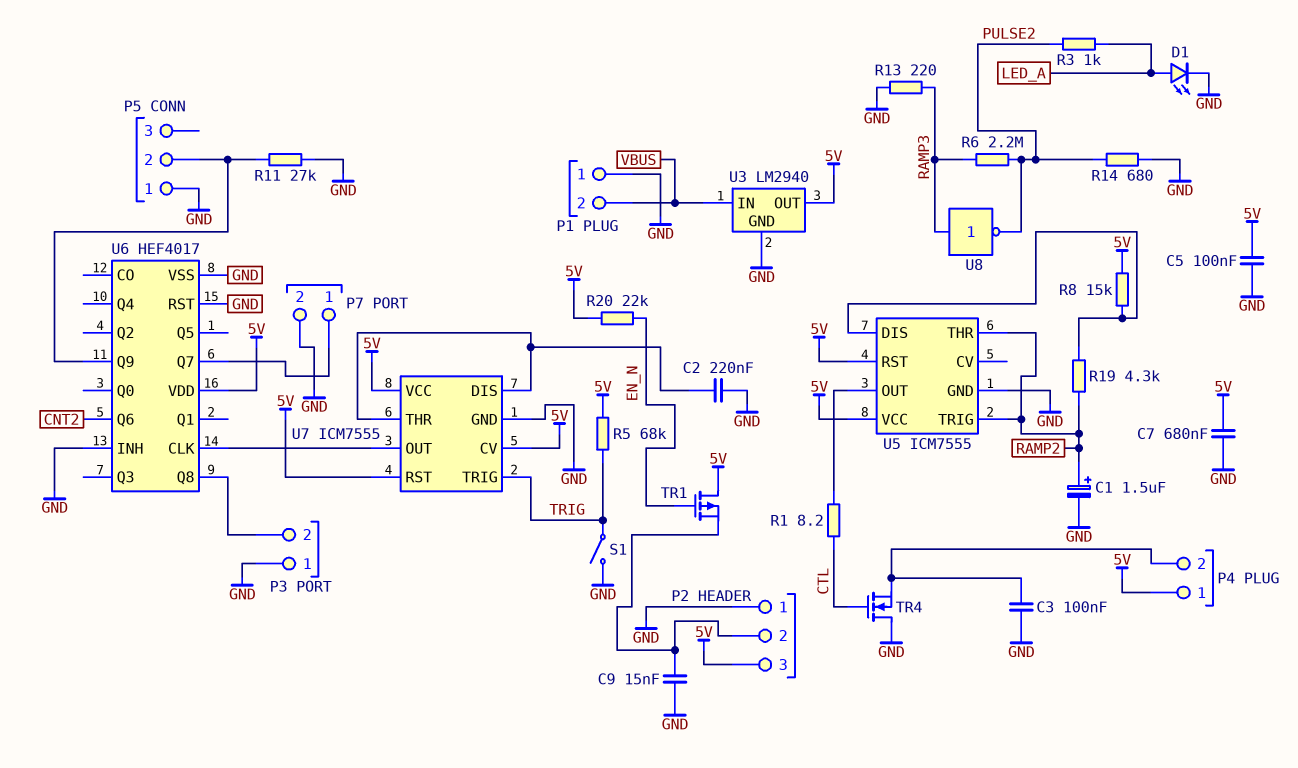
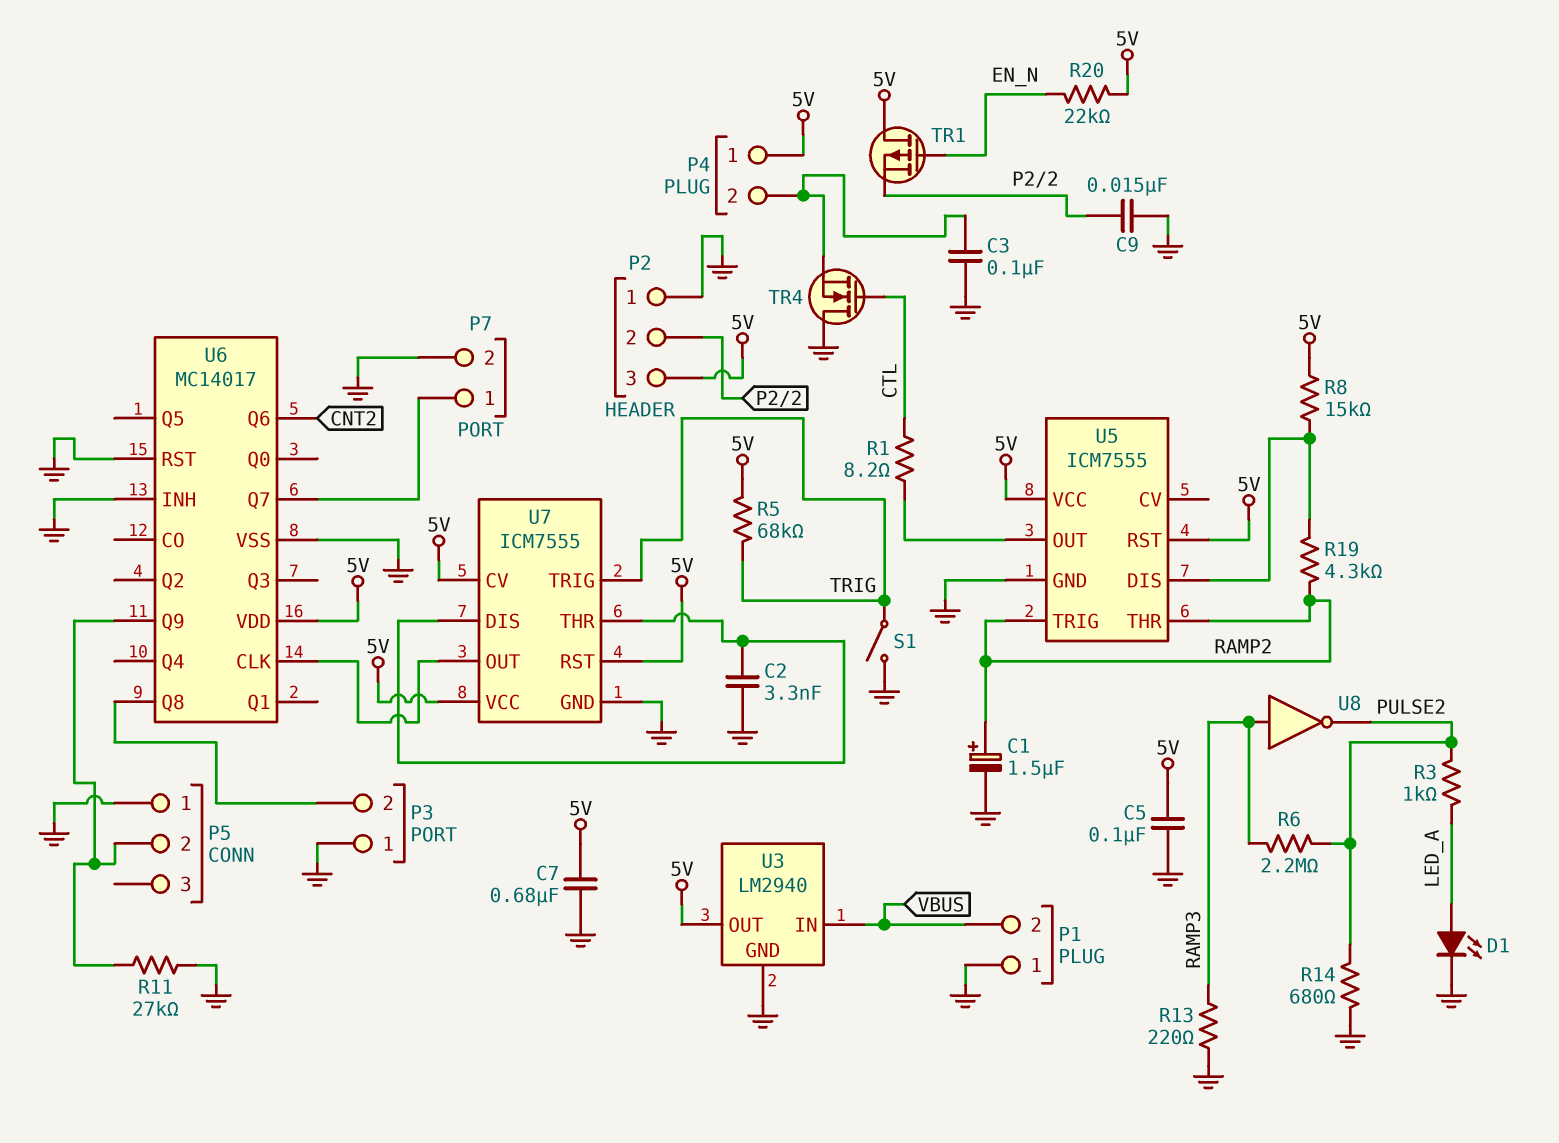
C2: 220nF (GND, U7/DIS) -> 3.3nF (GND, U7/DIS)
U6: HEF4017 -> MC14017

